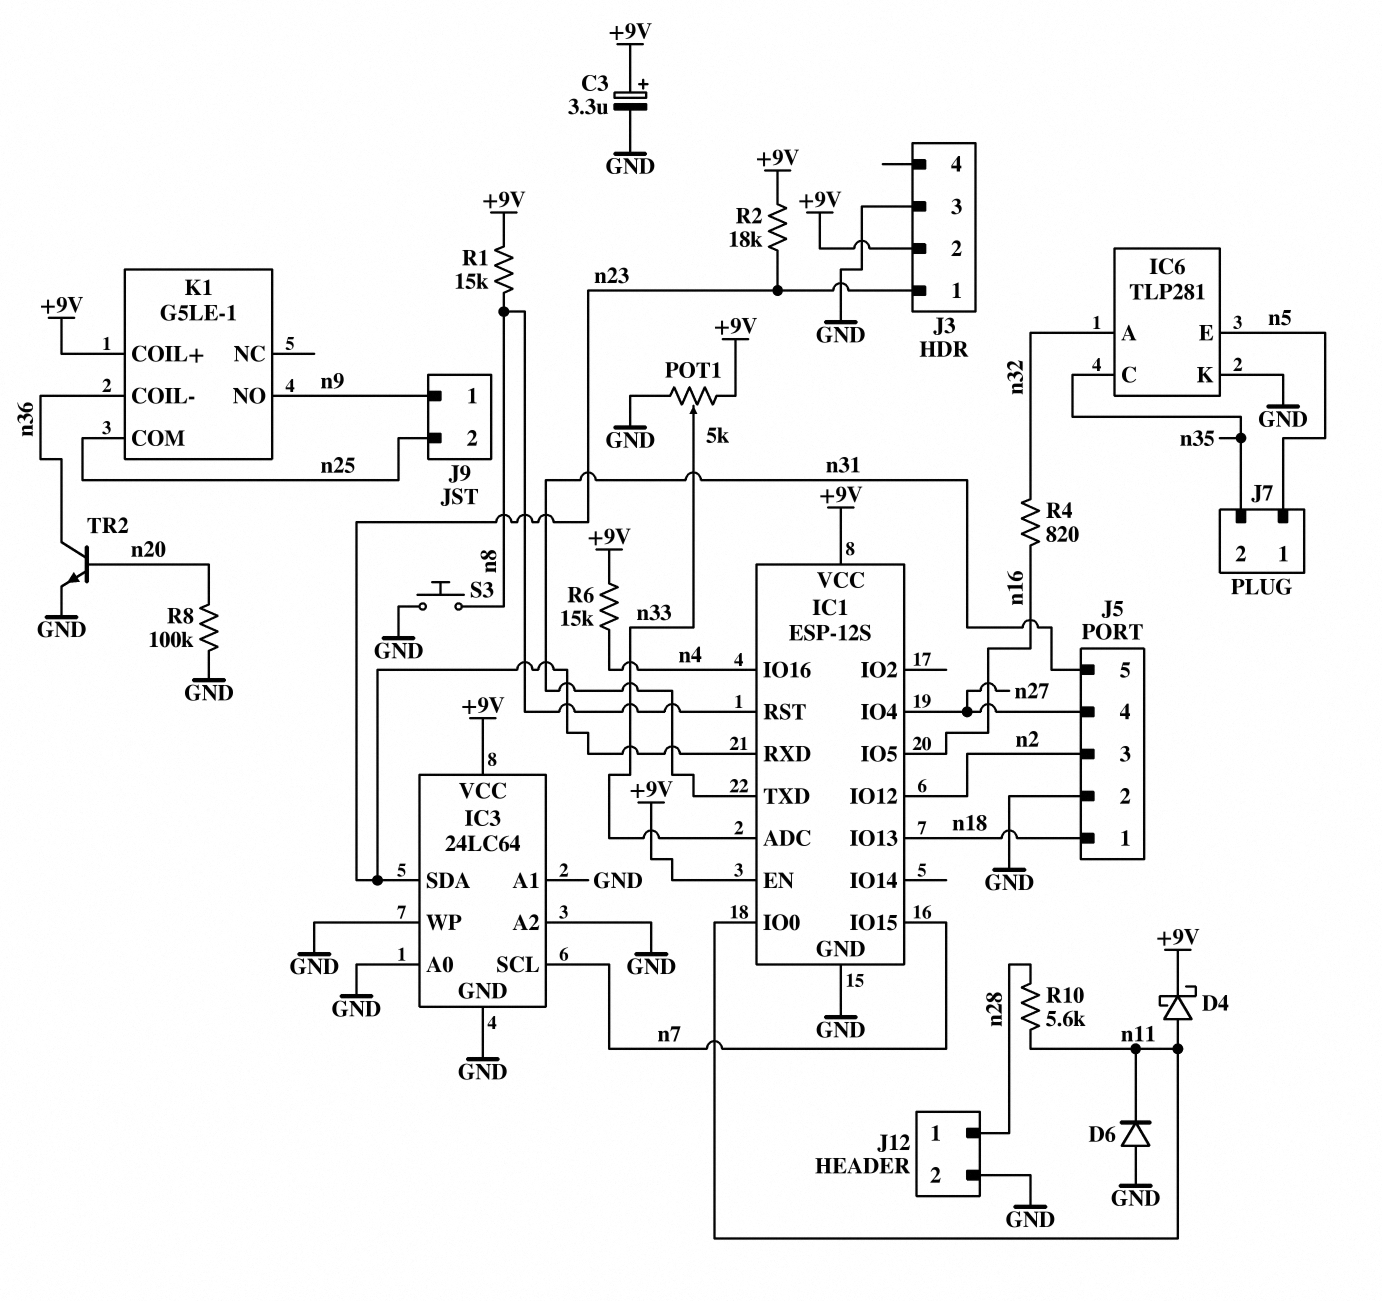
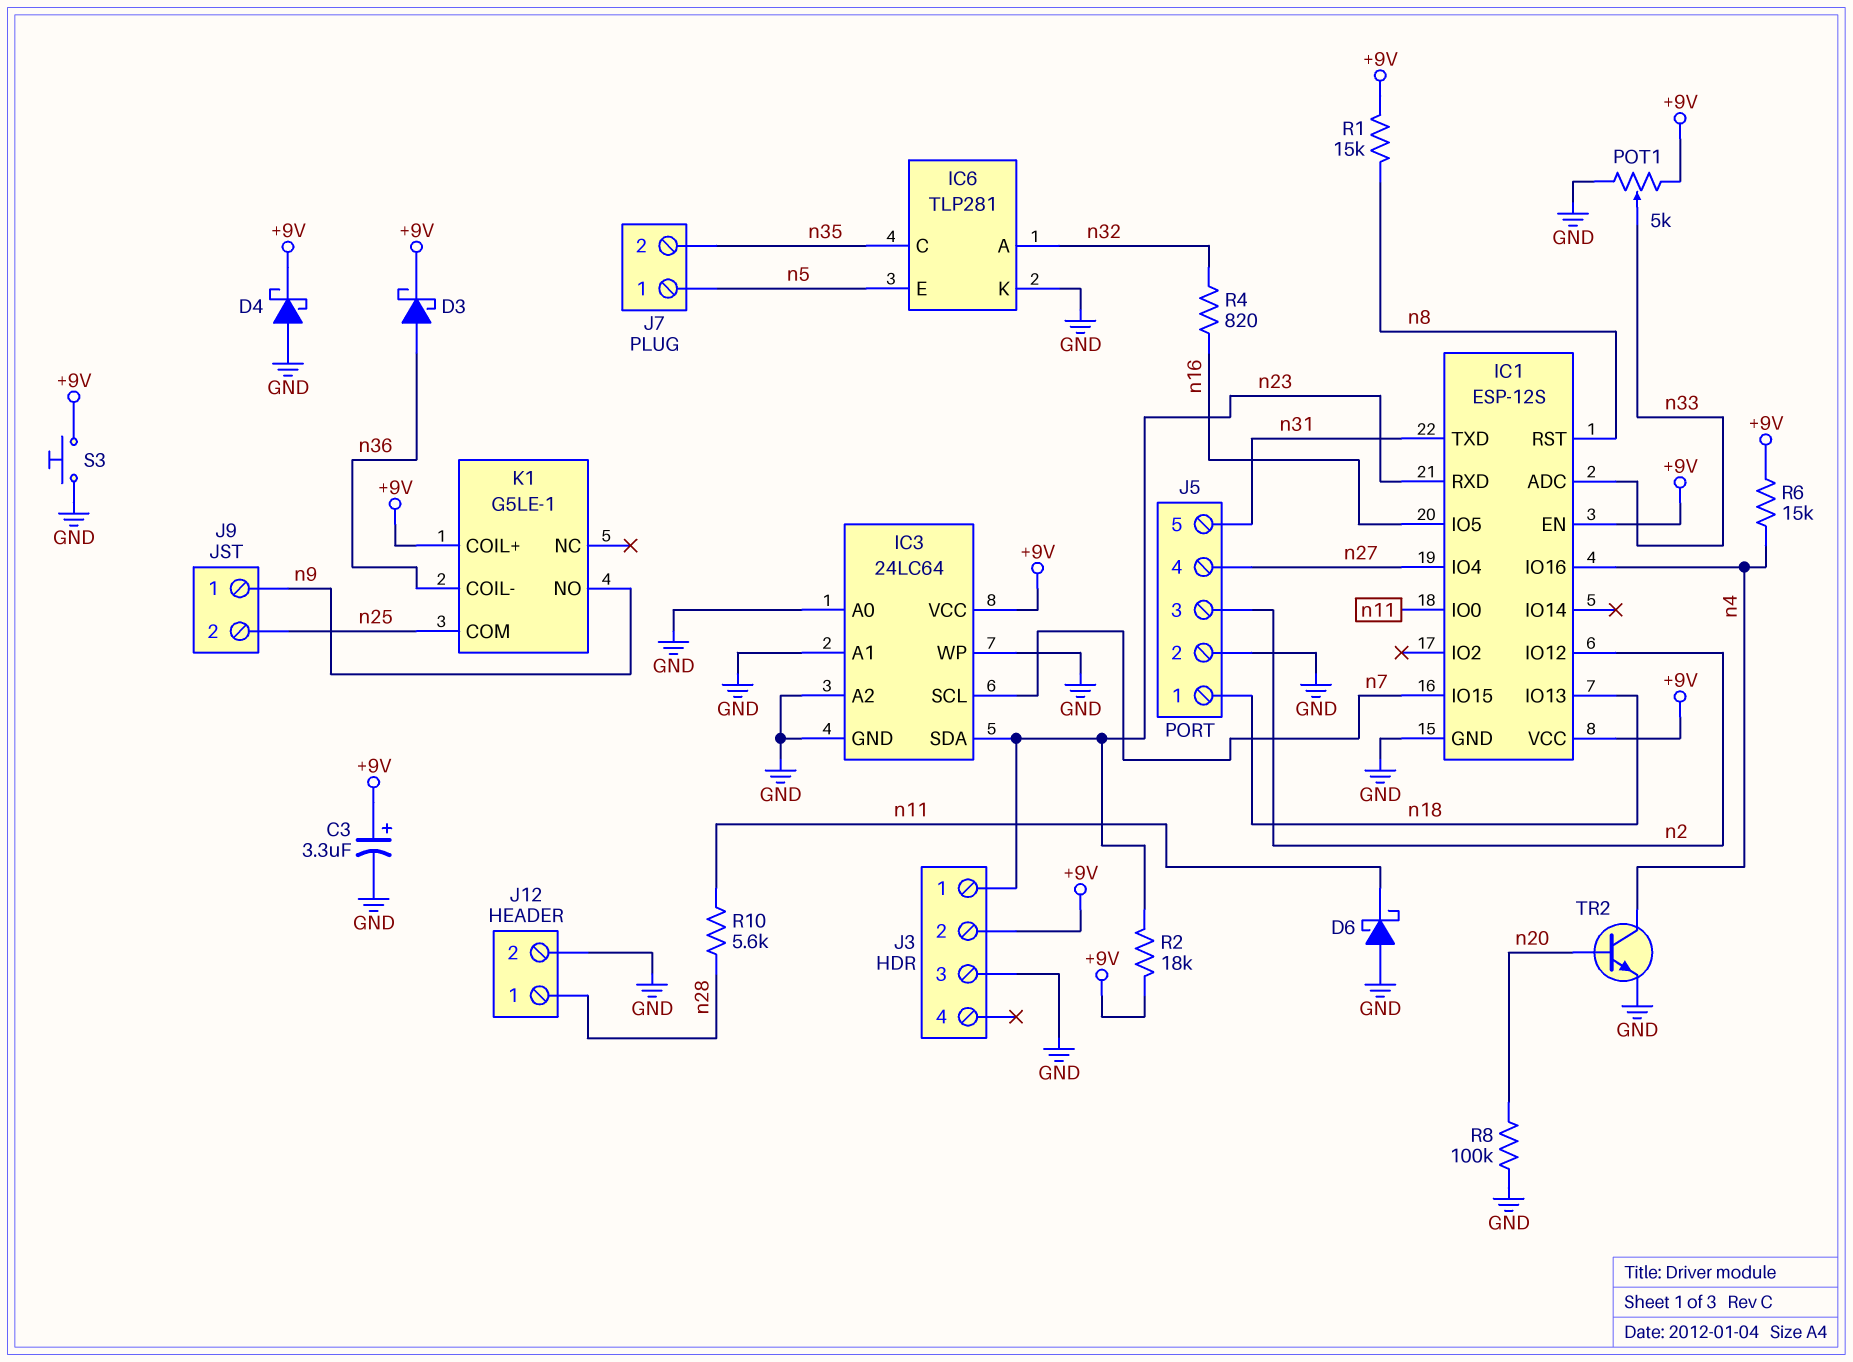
D3: none -> schottky (A n36, K +9V)
D4: schottky (A n11, K +9V) -> schottky (A GND, K +9V)
D6: diode (A GND, K n11) -> schottky (A GND, K n11)
S3: button (GND, n8) -> button (+9V, GND)
TR2: NPN (B n20, C n36, E GND) -> NPN (B n20, C n4, E GND)

